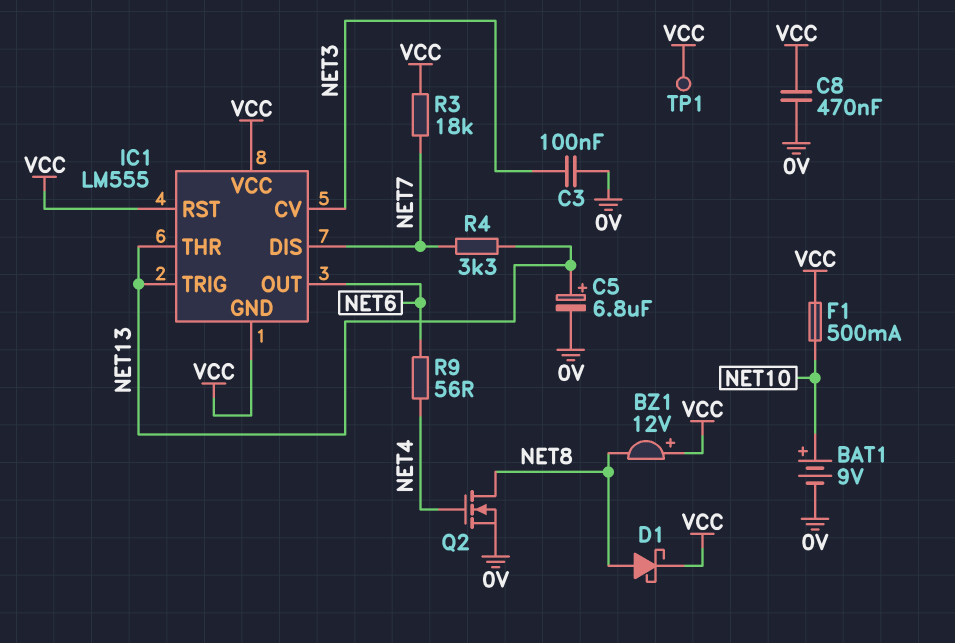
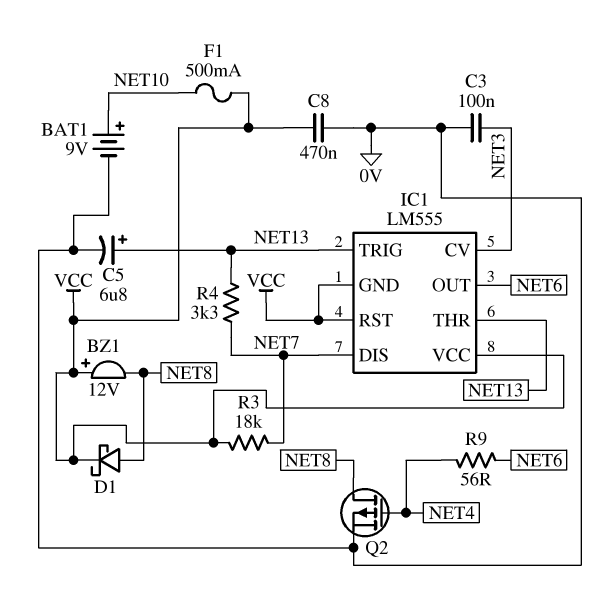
Q2: NMOS (G NET4, D NET8, S 0V) -> PMOS (G NET4, D NET8, S 0V)
TP1: test point (VCC) -> none

